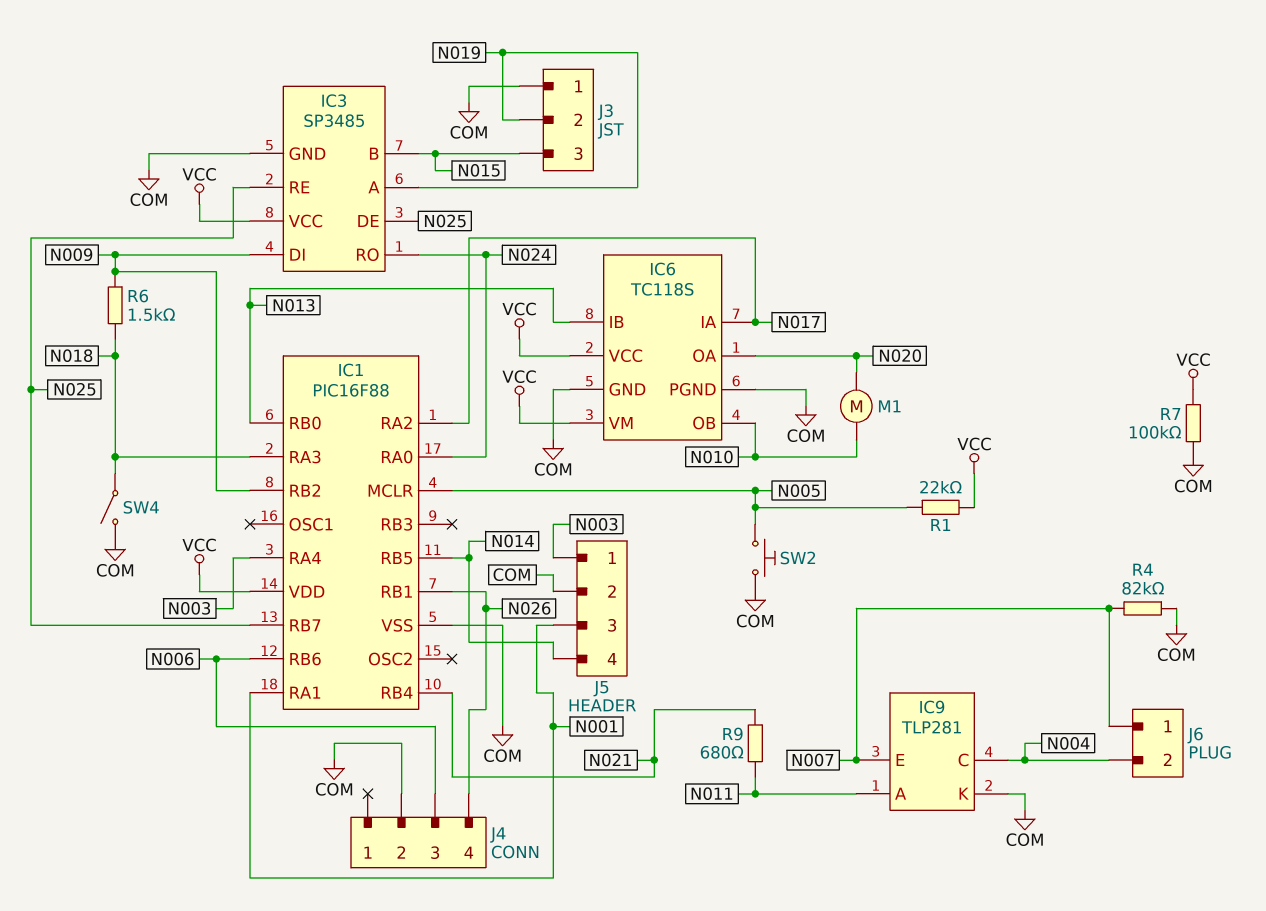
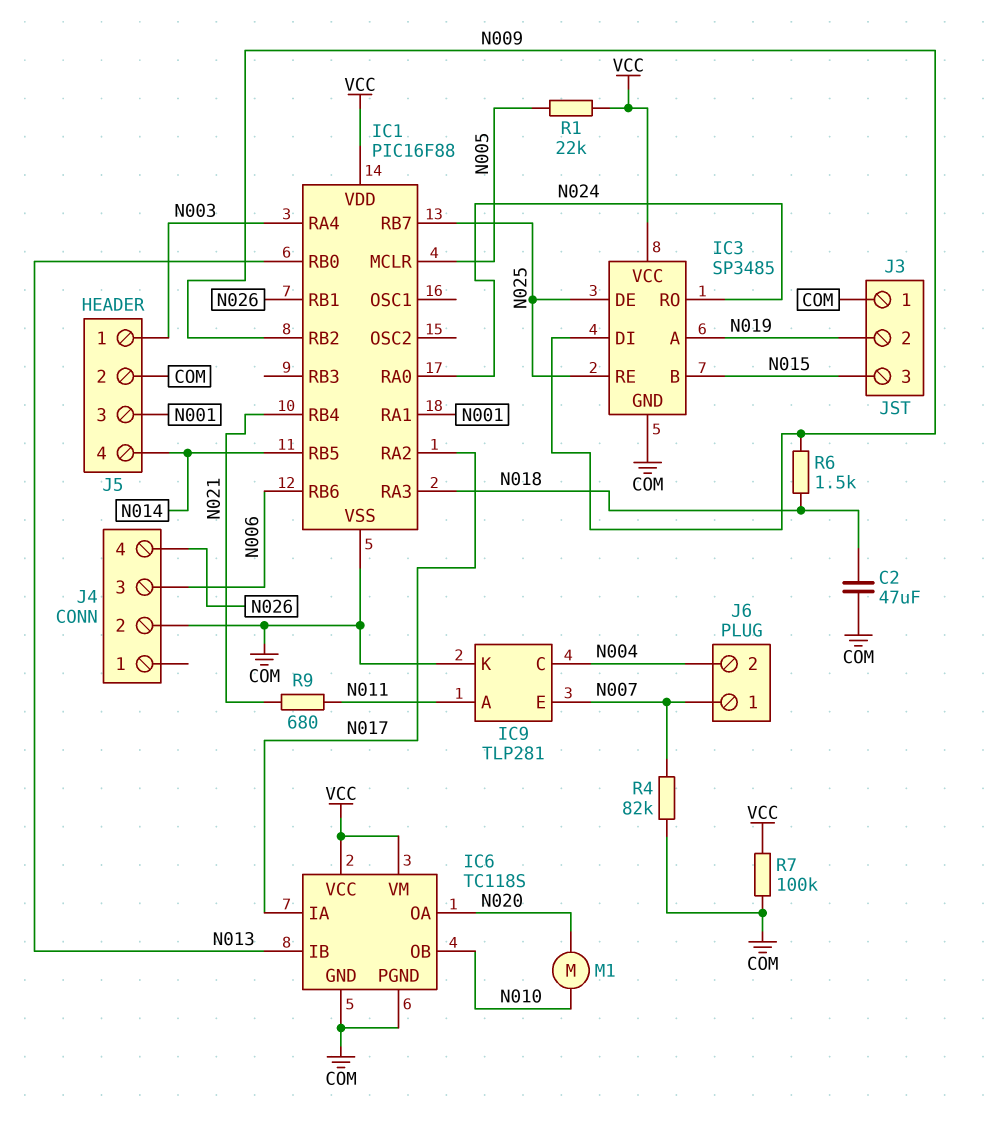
C2: none -> 47uF (COM, N018)
SW2: button (COM, N005) -> none
SW4: switch (COM, N018) -> none

